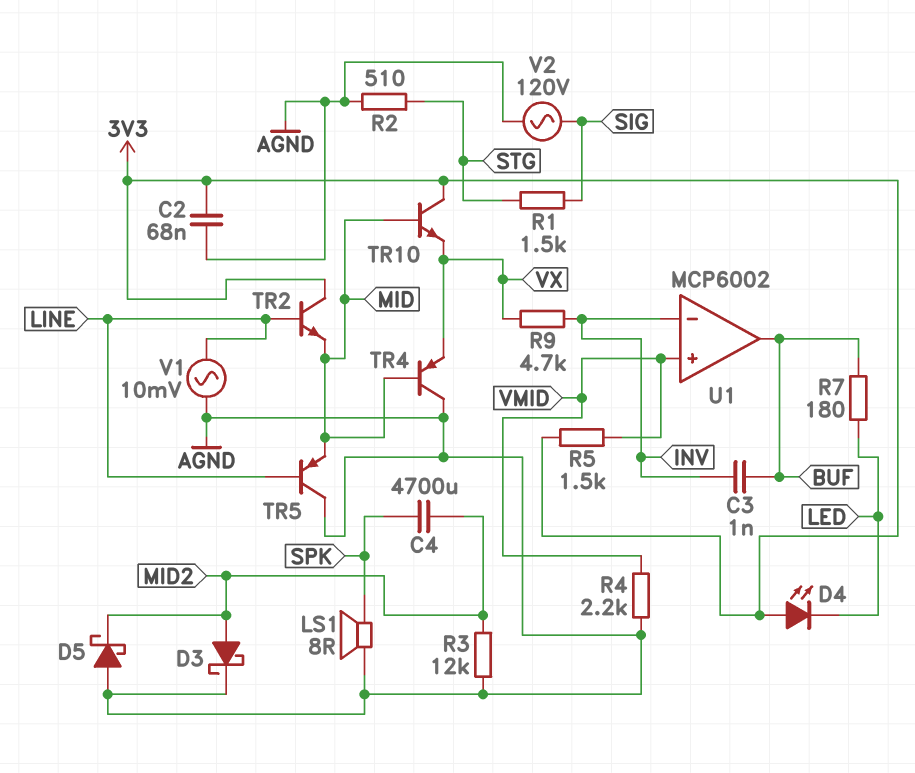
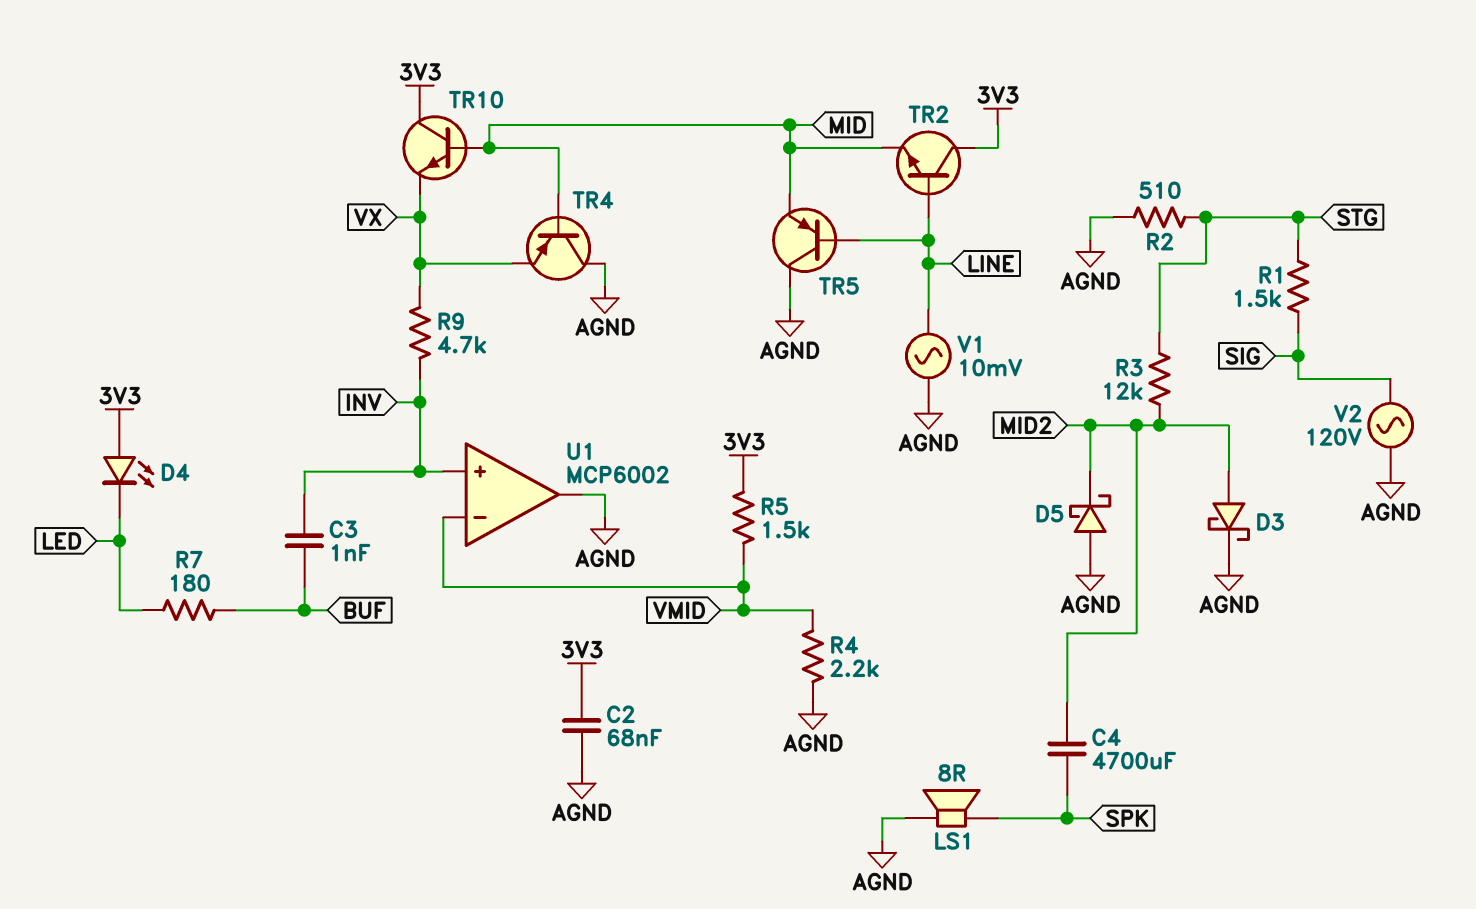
R3: 12k (AGND, MID2) -> 12k (MID2, STG)
U1 pin in+: VMID -> INV
U1 pin in-: INV -> VMID
U1 pin out: BUF -> AGND

